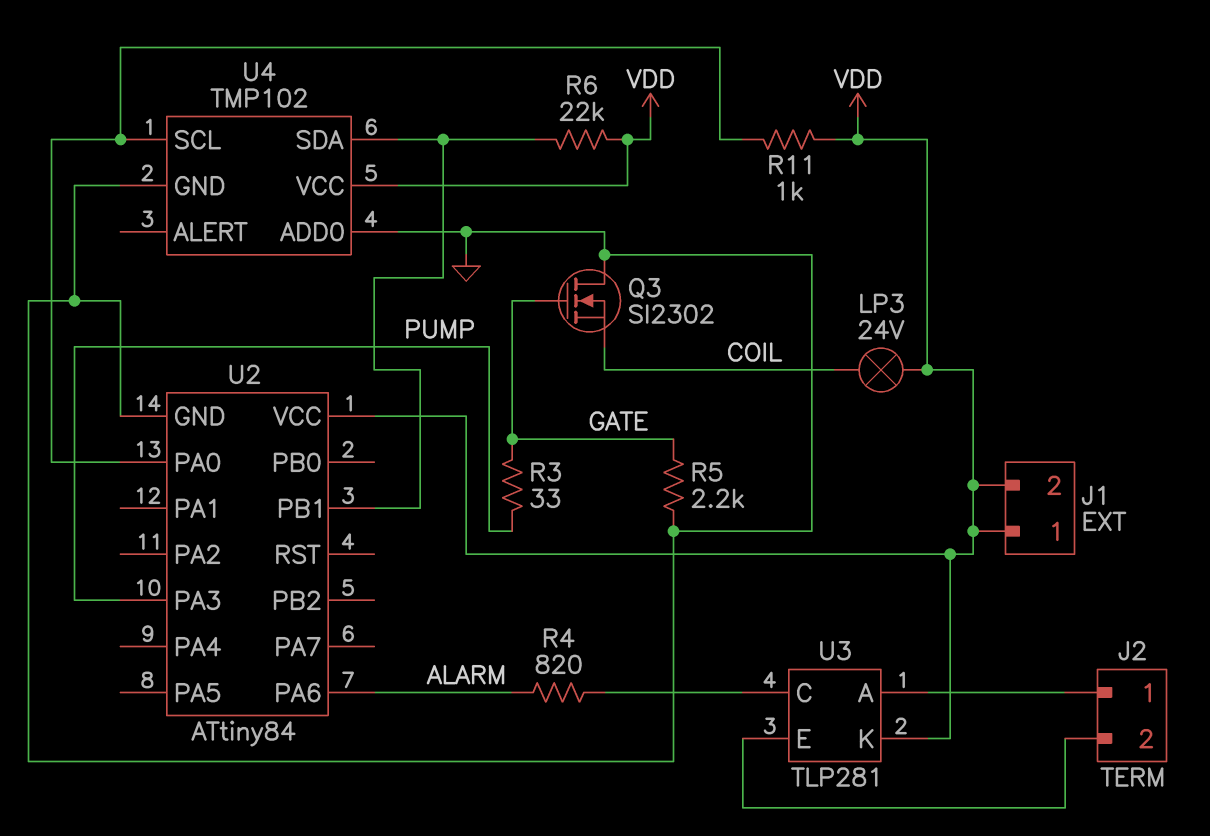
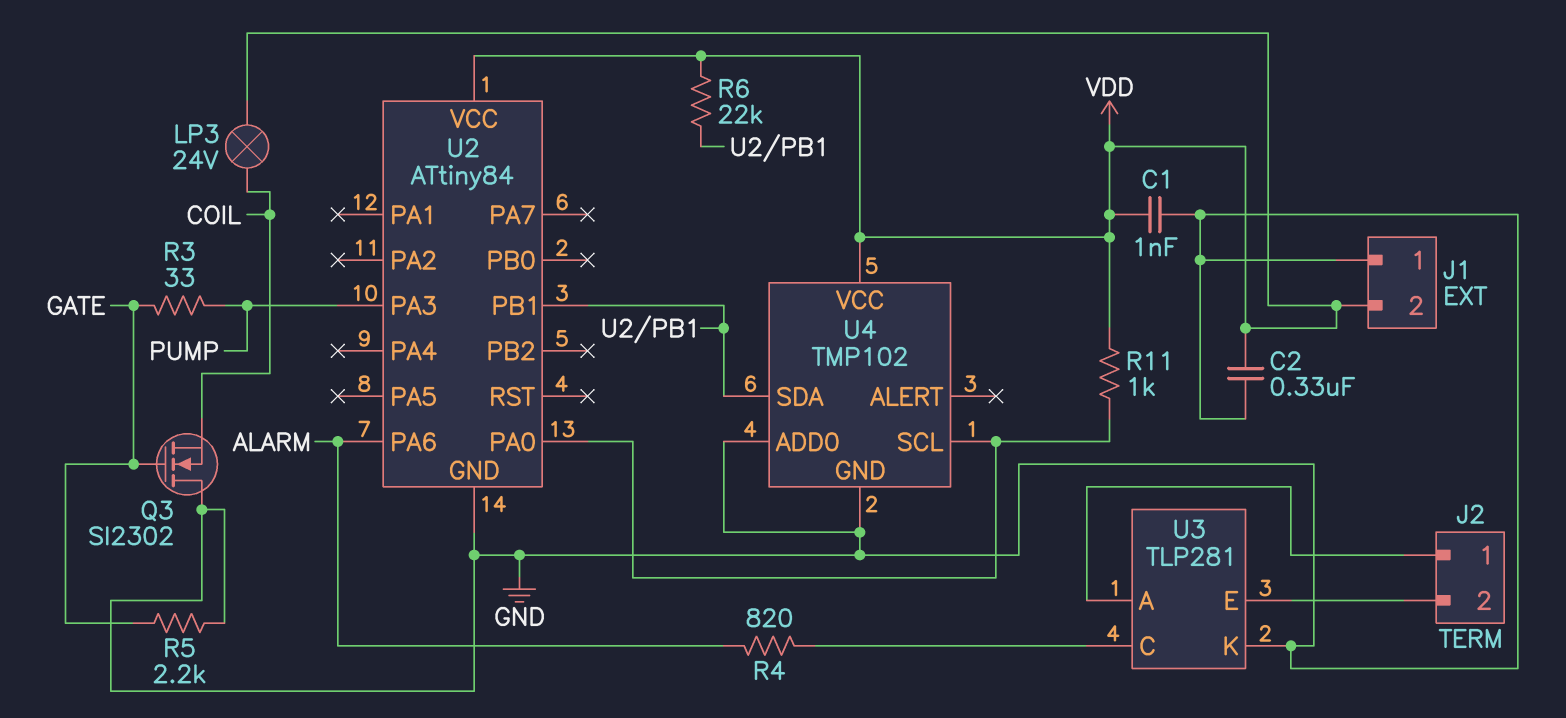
C1: none -> 1nF (GND, VDD)
C2: none -> 330nF (GND, VDD)
J1 pin 1: VDD -> GND
U3 pin K: VDD -> GND

